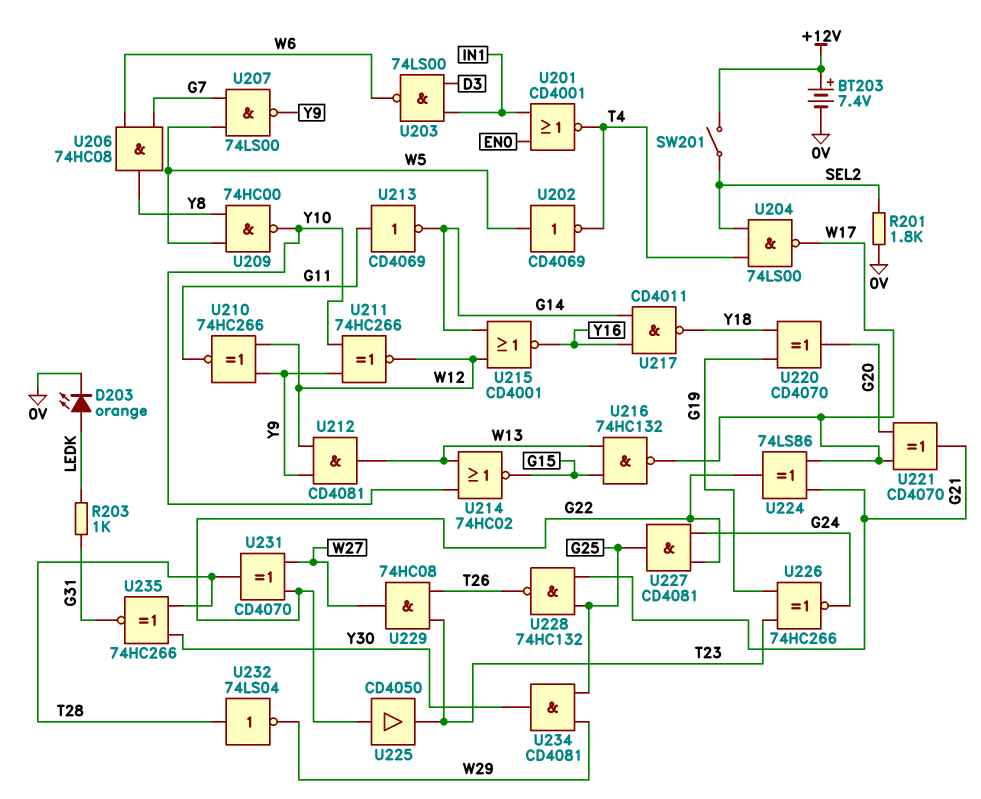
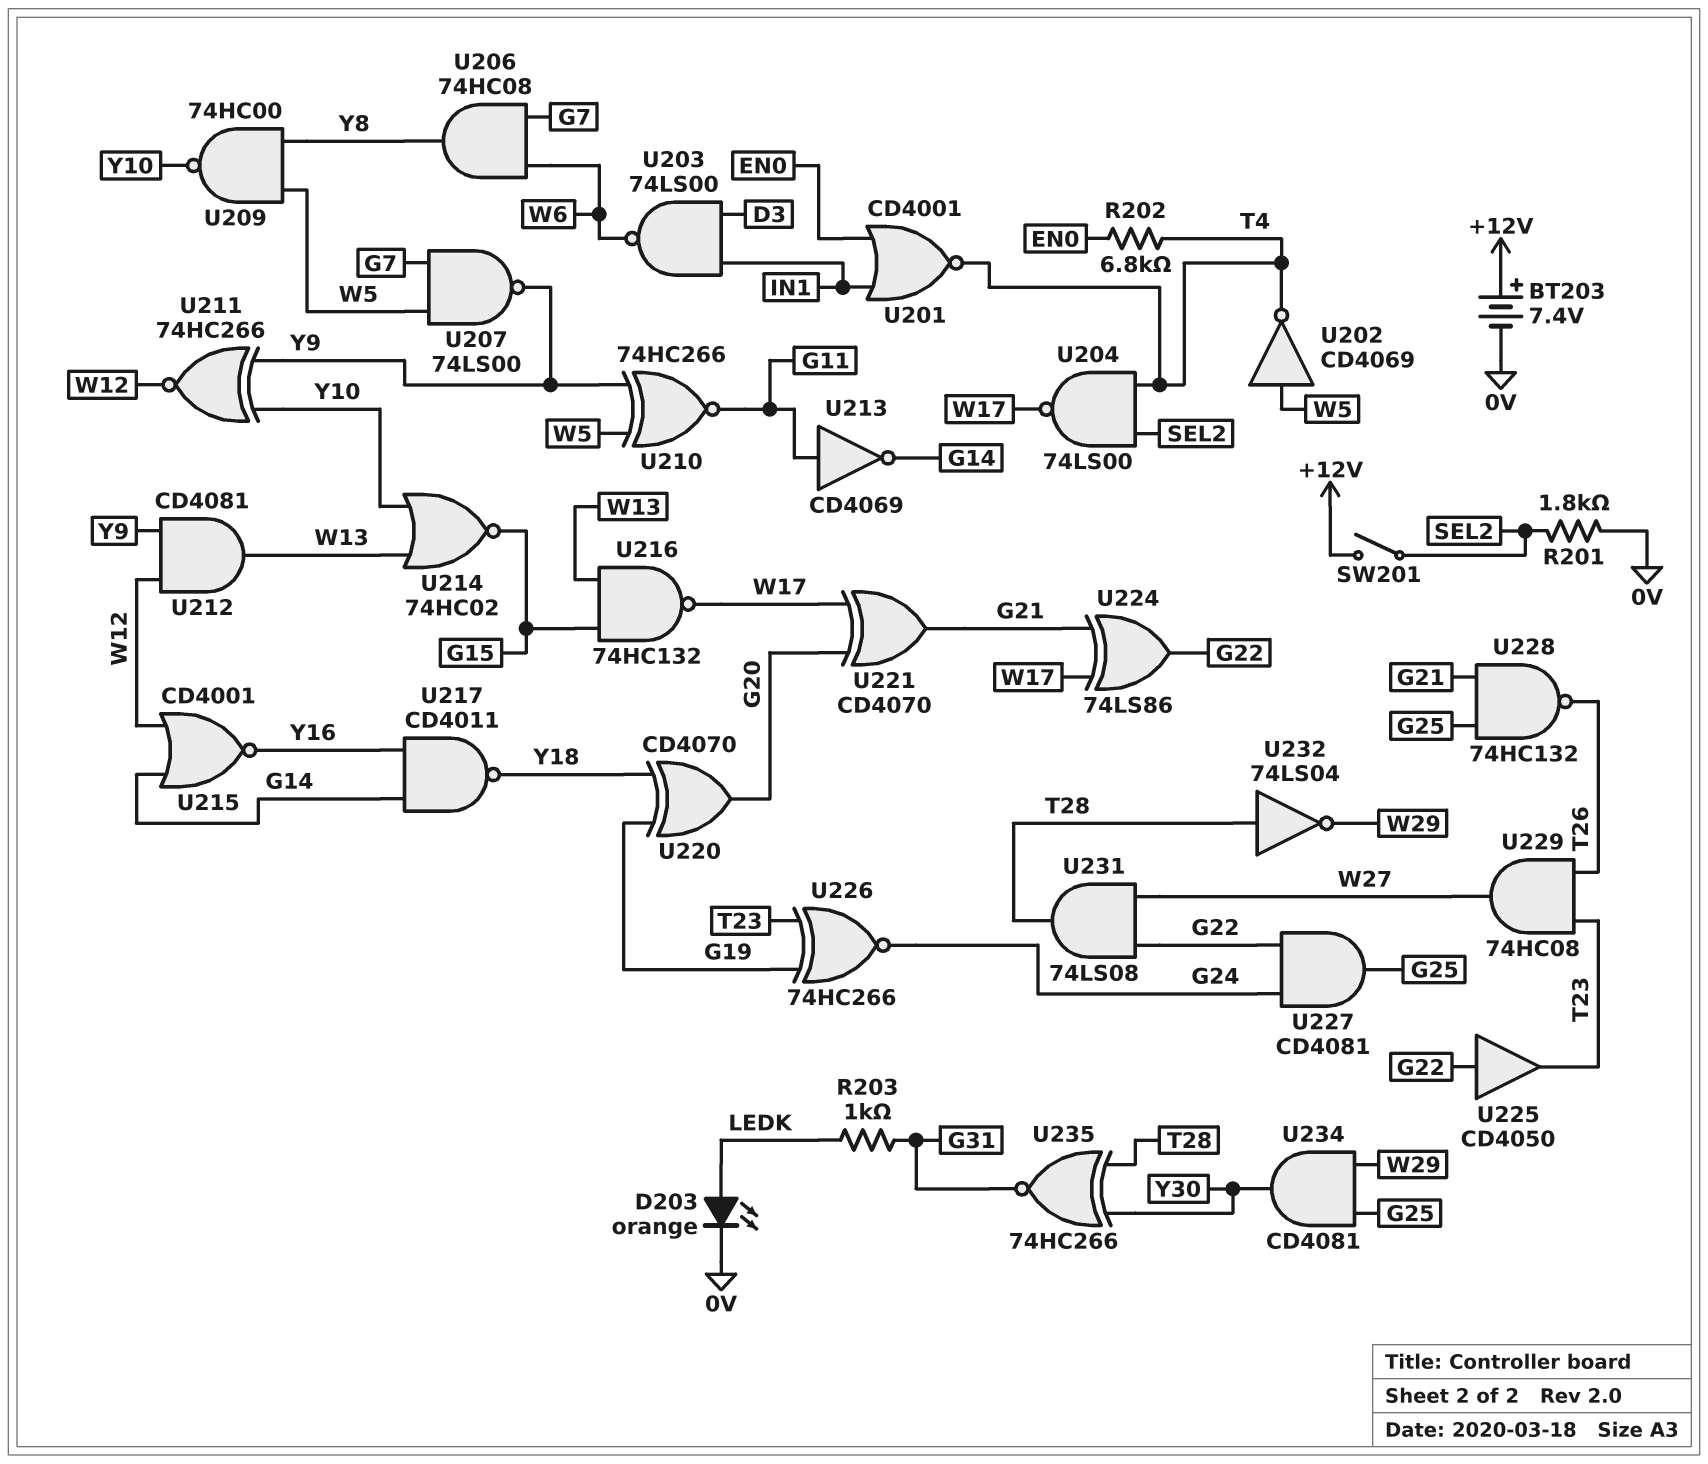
R202: none -> 6.8k (EN0, T4)
U210: XNOR 74HC266 (in W12, in Y9, out G11) -> XNOR 74HC266 (in W5, in Y9, out G11)
U231: XOR CD4070 (in G22, in W27, out T28) -> AND 74LS08 (in G22, in W27, out T28)

